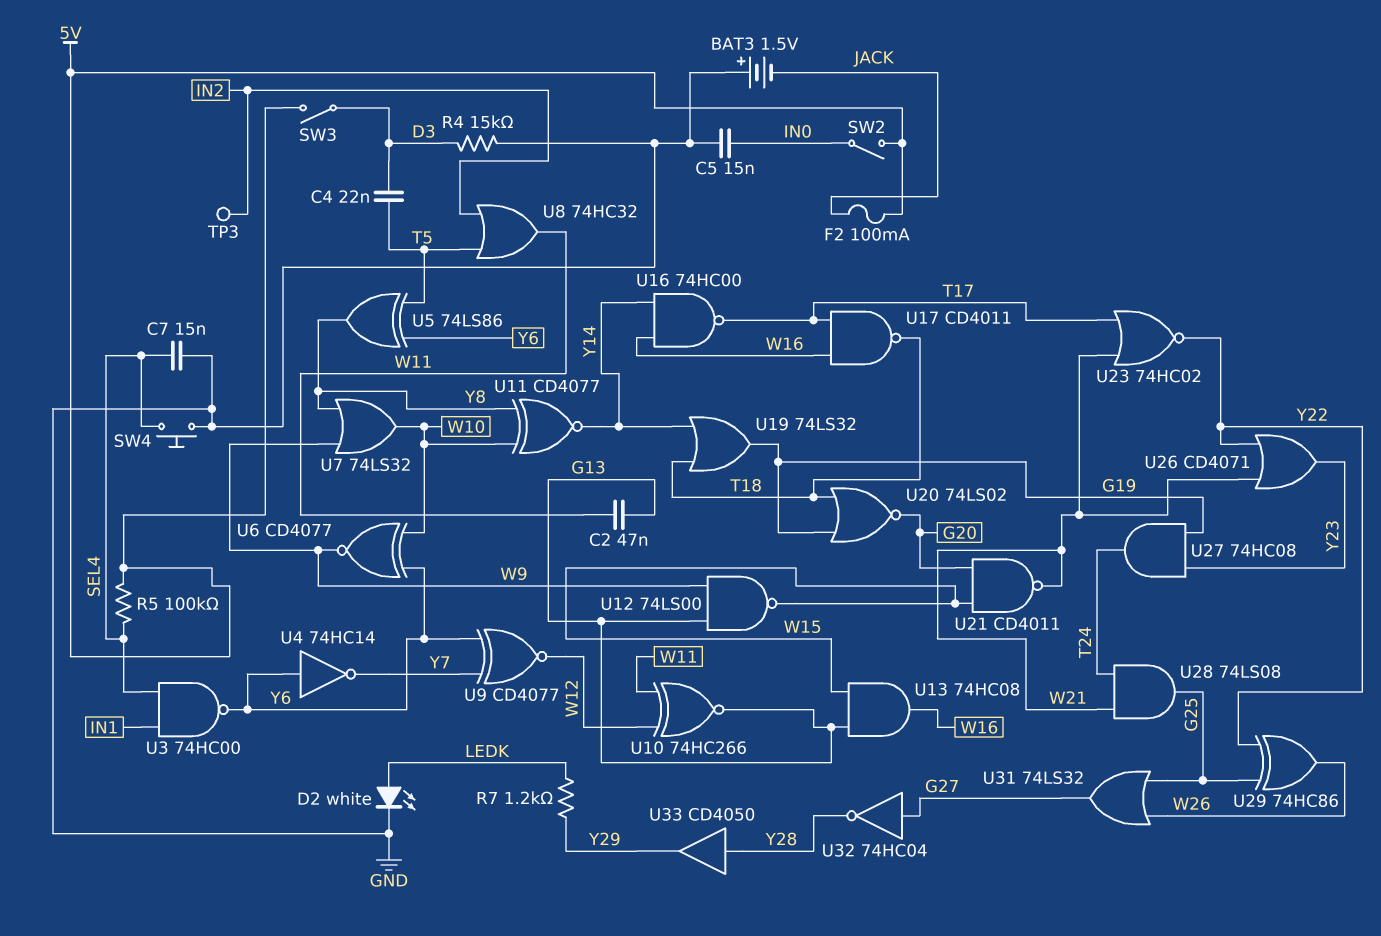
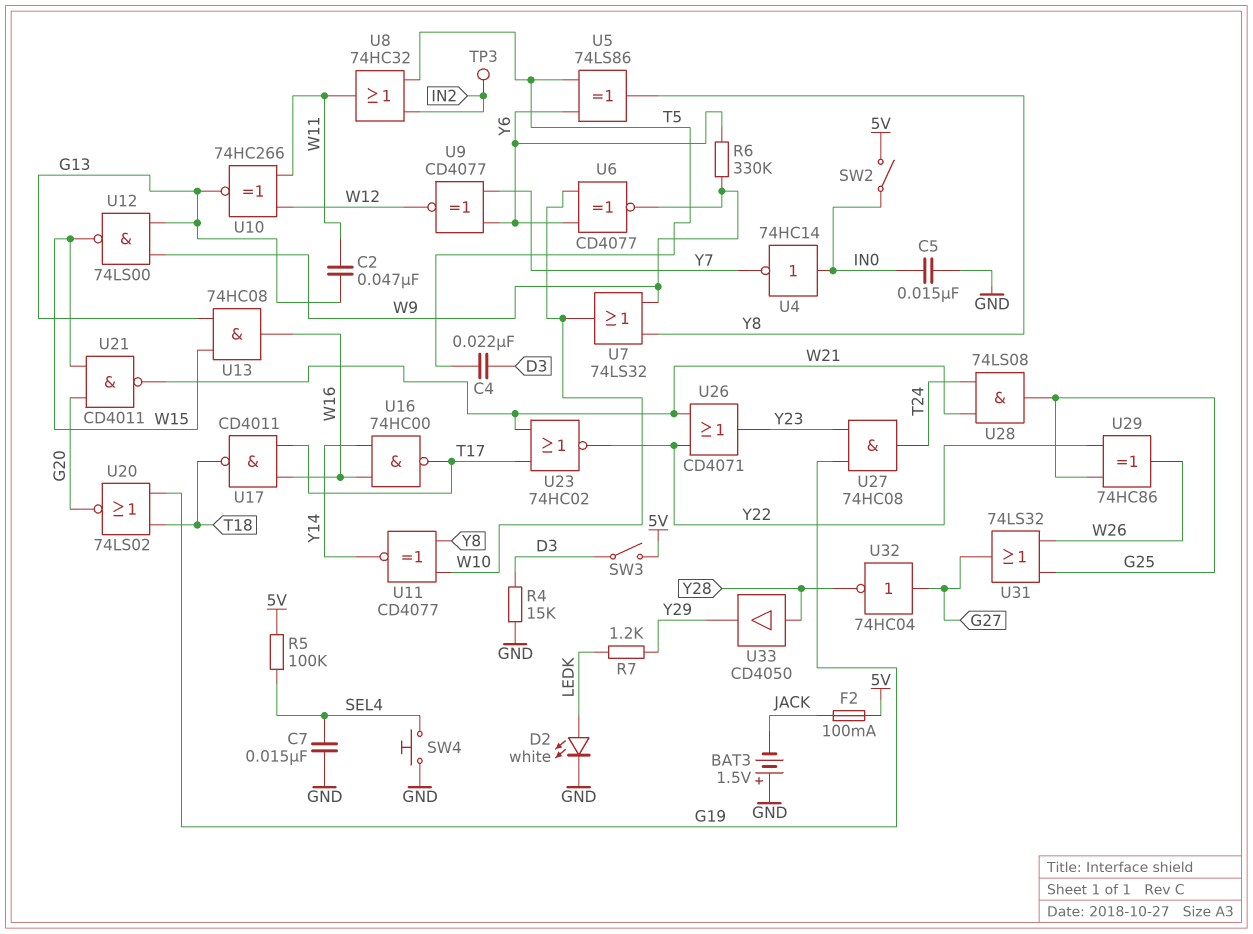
R6: none -> 330k (W9, Y6)
U3: NAND 74HC00 (in IN1, in SEL4, out Y6) -> none
U4: NOT 74HC14 (in Y6, out Y7) -> NOT 74HC14 (in IN0, out Y7)
U19: OR 74LS32 (in T18, in Y14, out G19) -> none

